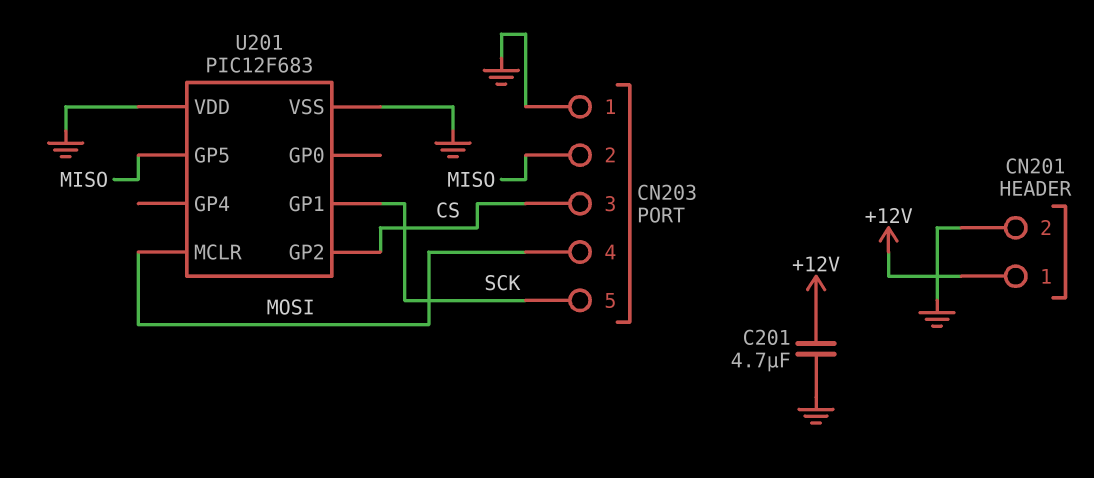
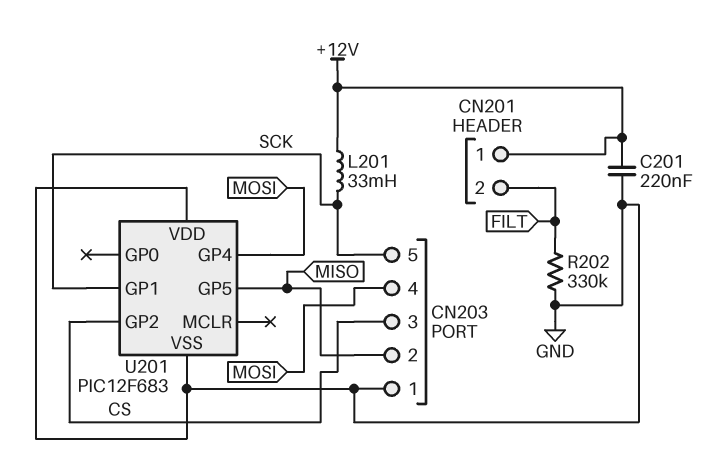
C201: 4.7uF (+12V, GND) -> 220nF (+12V, GND)
CN201 pin 2: GND -> FILT
L201: none -> 33mH (+12V, SCK)
R202: none -> 330k (FILT, GND)
U201 pin GP4: none -> MOSI
U201 pin MCLR: MOSI -> none

